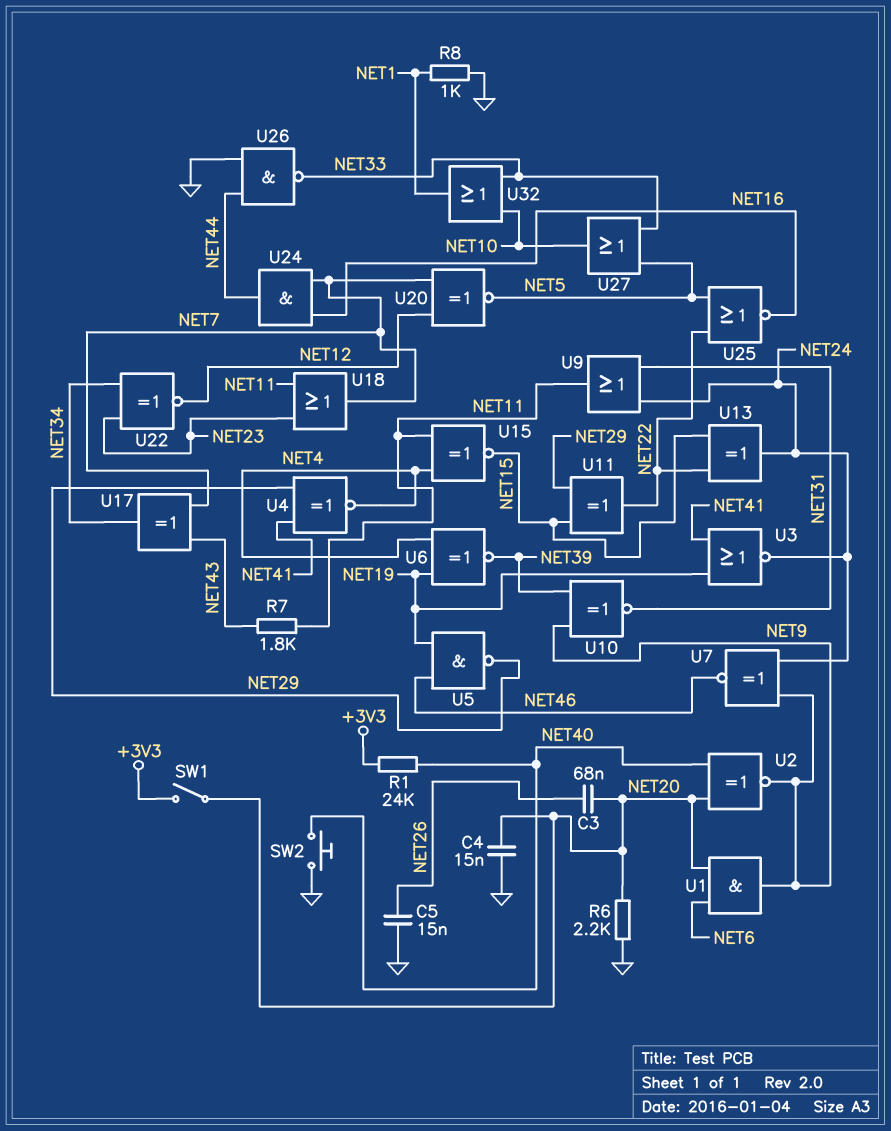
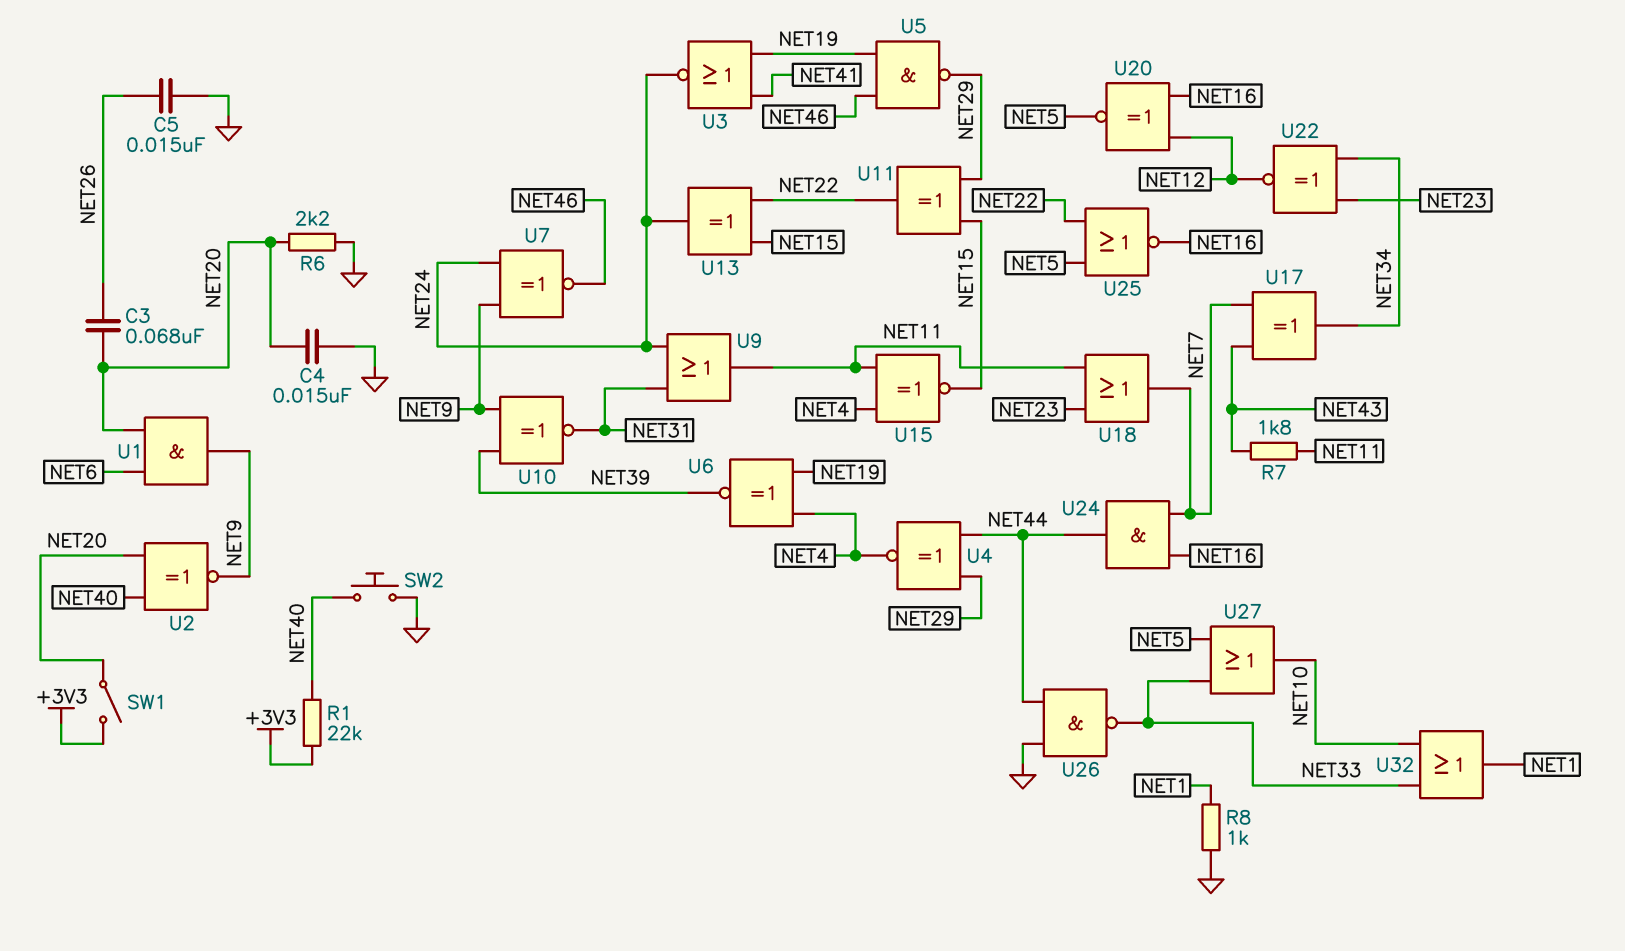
R1: 24k (+3V3, NET40) -> 22k (+3V3, NET40)
U4: XNOR (in NET29, in NET41, out NET4) -> XNOR (in NET29, in NET44, out NET4)
U20: XNOR (in NET7, in NET12, out NET5) -> XNOR (in NET12, in NET16, out NET5)

